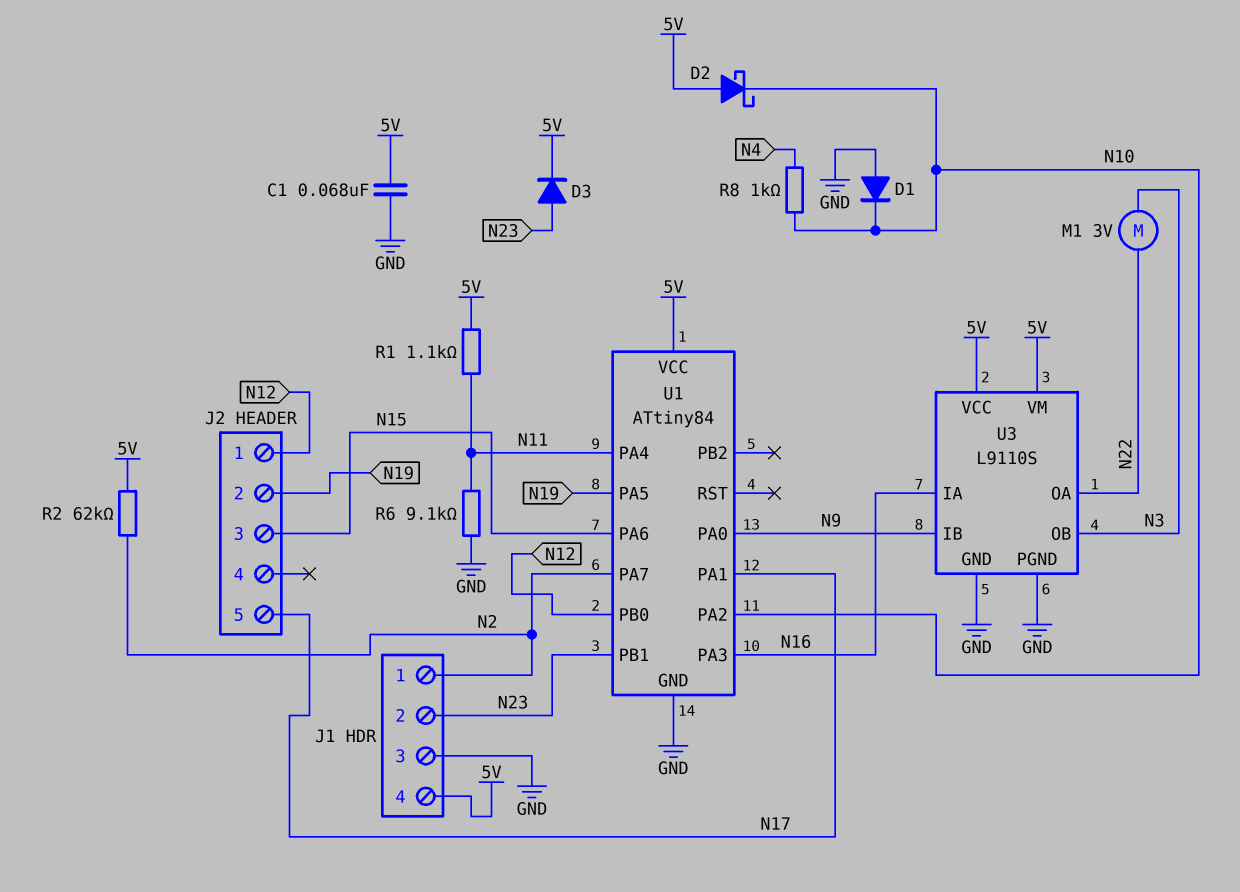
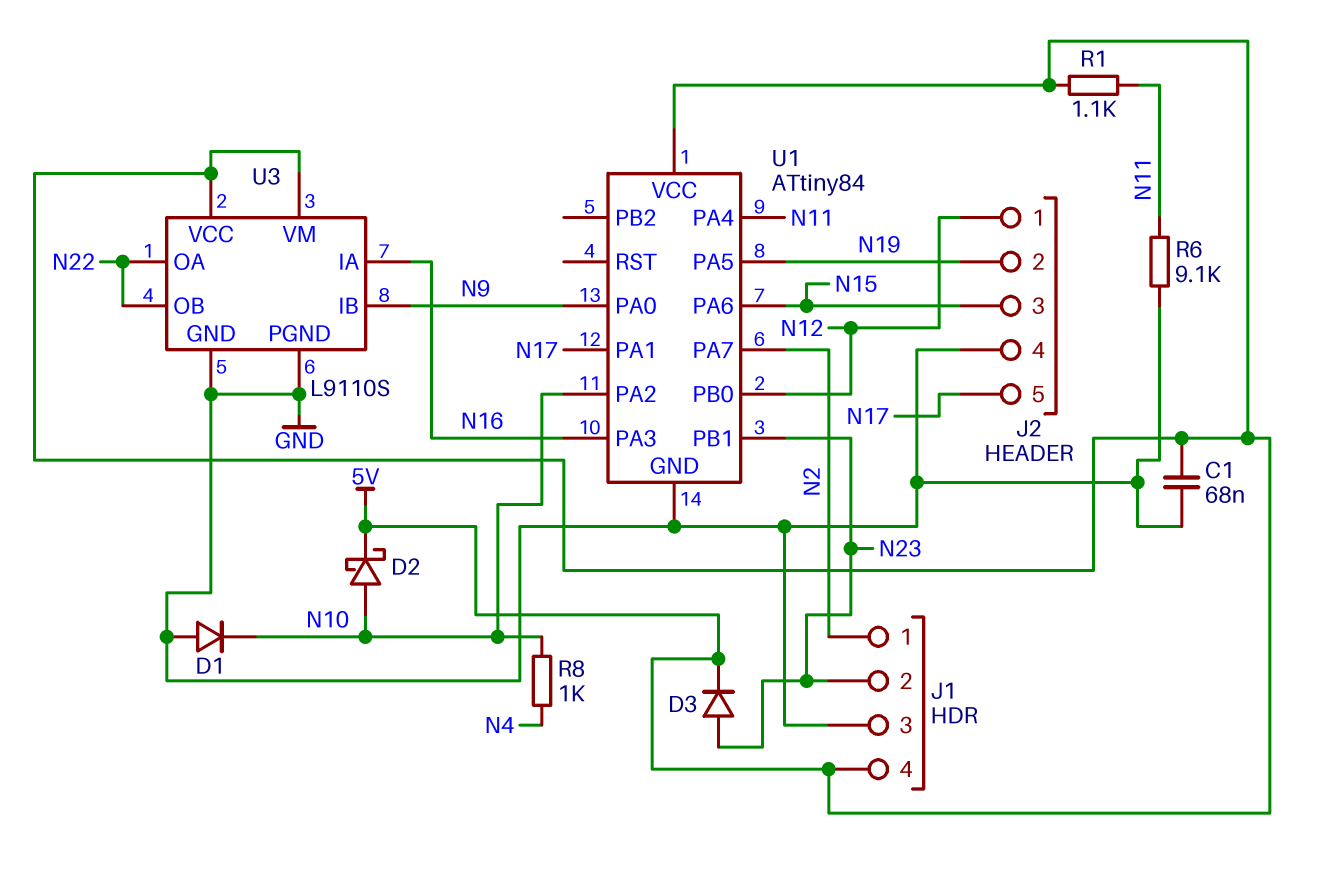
D2: schottky (A 5V, K N10) -> schottky (A N10, K 5V)
J2 pin 4: none -> GND
M1: motor 3V (N3, N22) -> none
R2: 62k (5V, N2) -> none
U3 pin OB: N3 -> N22

